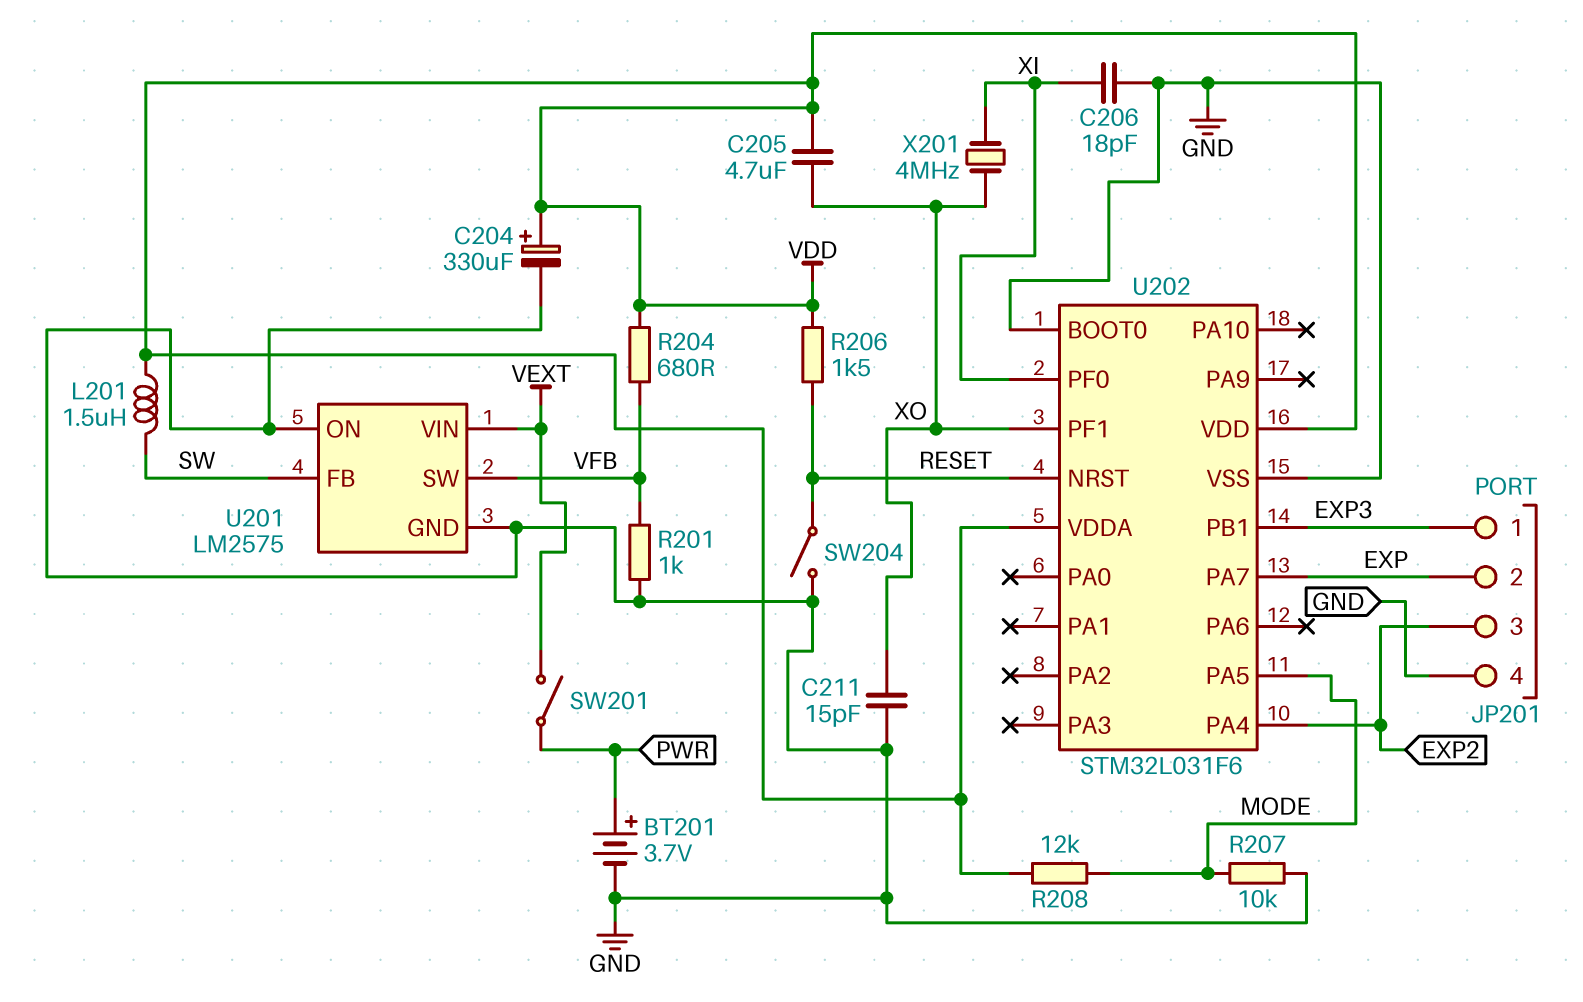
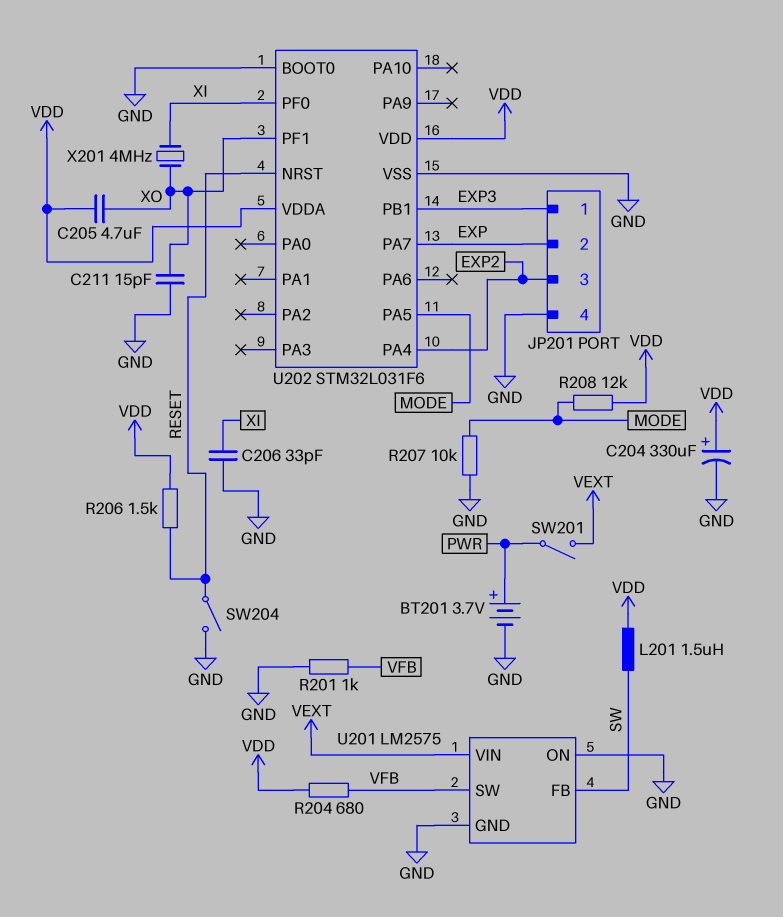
C206: 18pF (GND, XI) -> 33pF (GND, XI)

